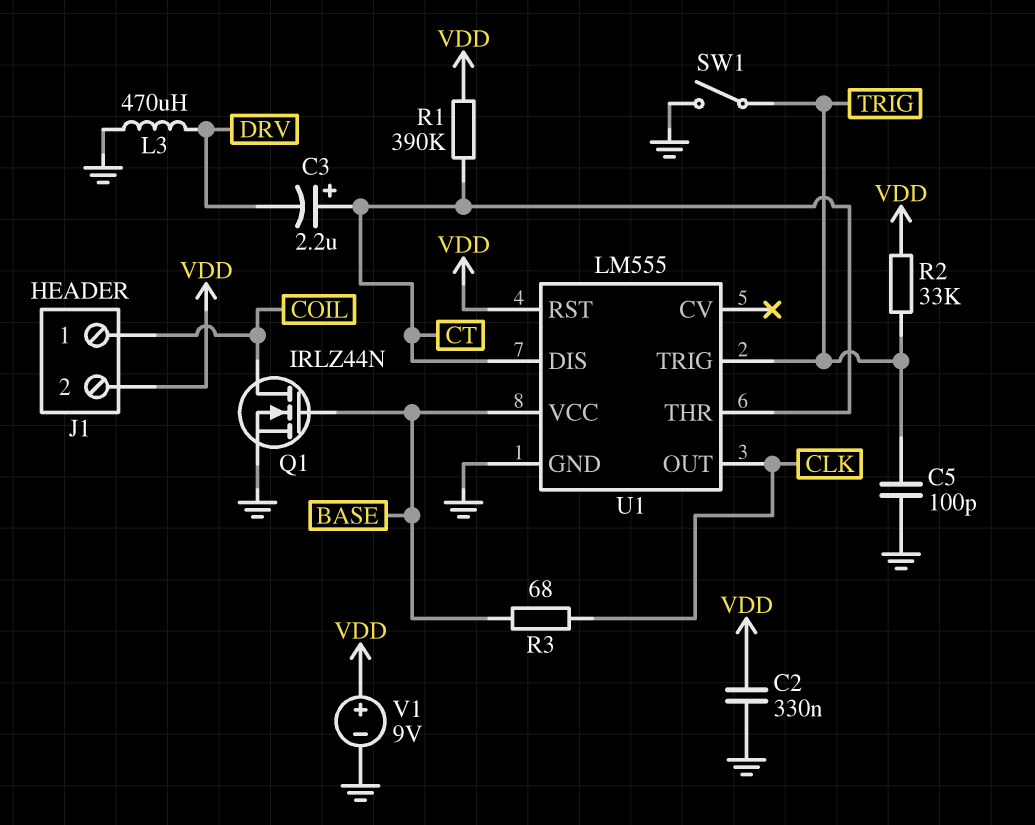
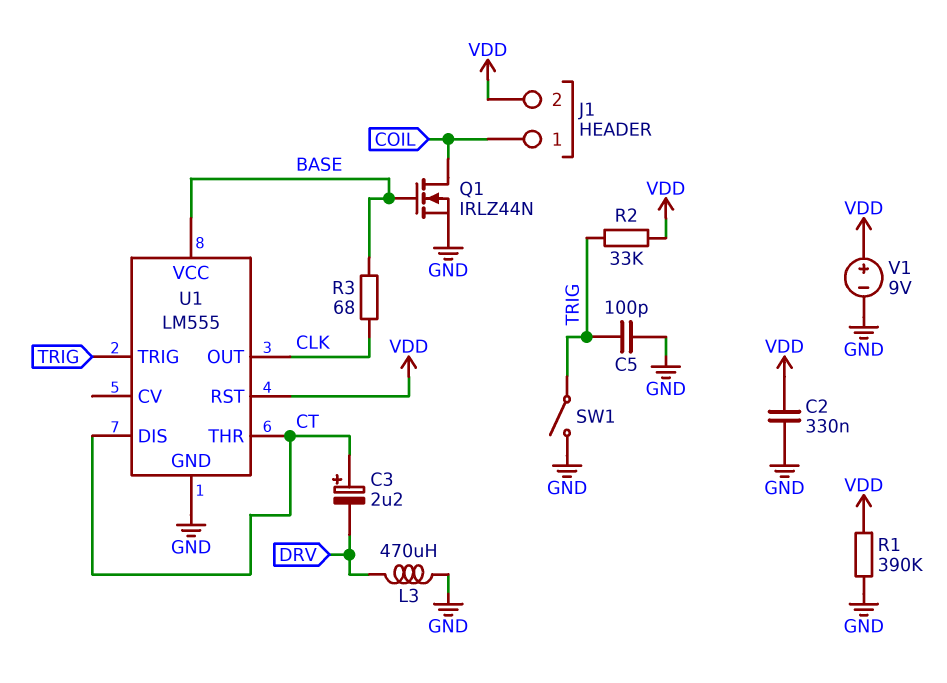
R1: 390k (CT, VDD) -> 390k (GND, VDD)

